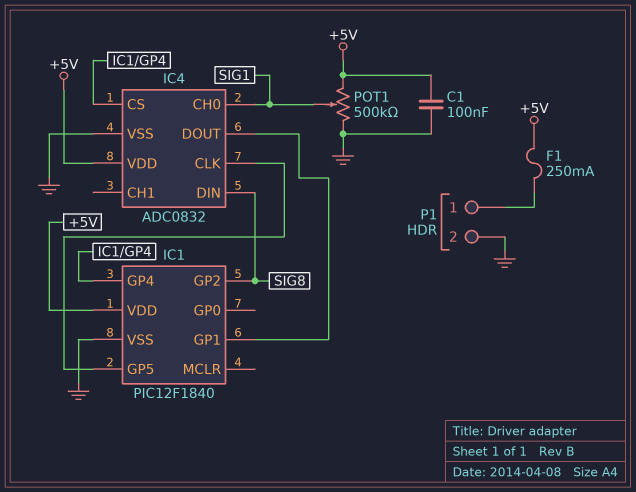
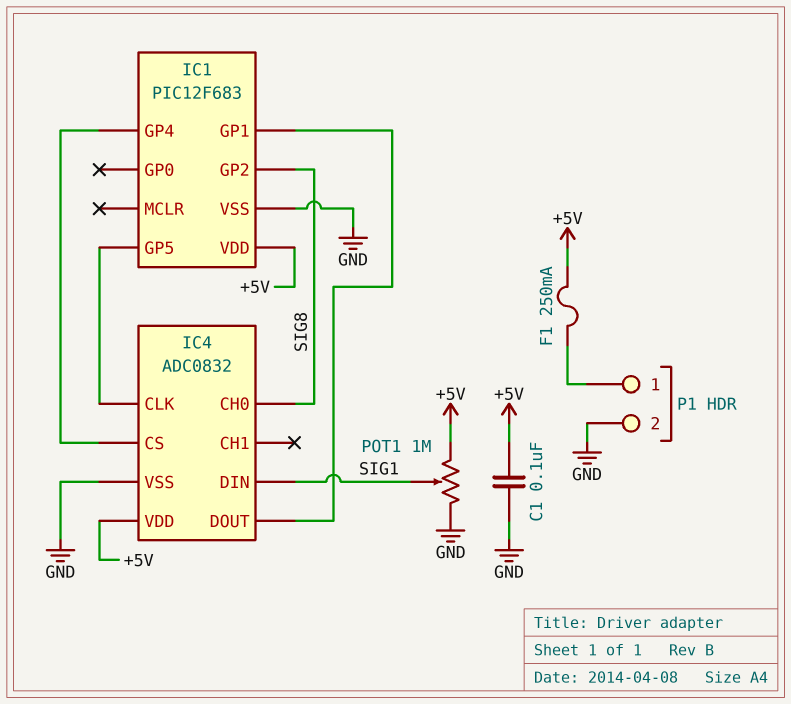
IC1: PIC12F1840 -> PIC12F683
IC4 pin CH0: SIG1 -> SIG8
IC4 pin DIN: SIG8 -> SIG1
POT1: 500k (+5V, GND, wiper SIG1) -> 1M (+5V, GND, wiper SIG1)

